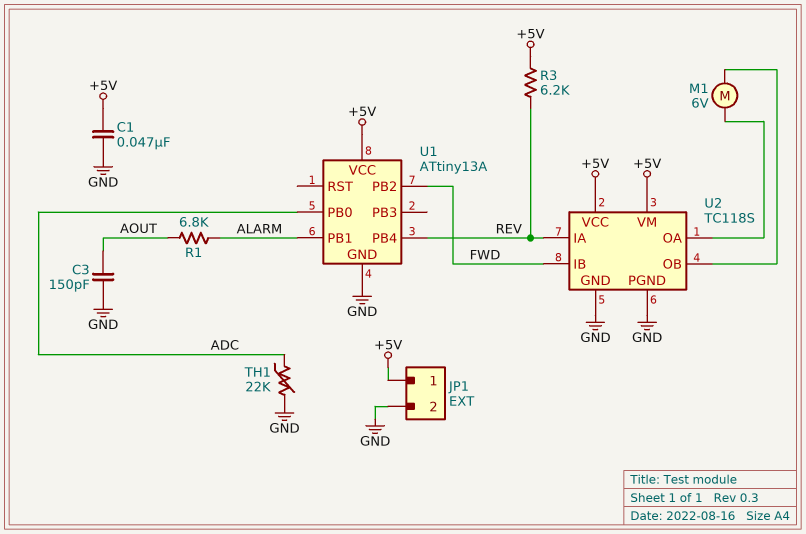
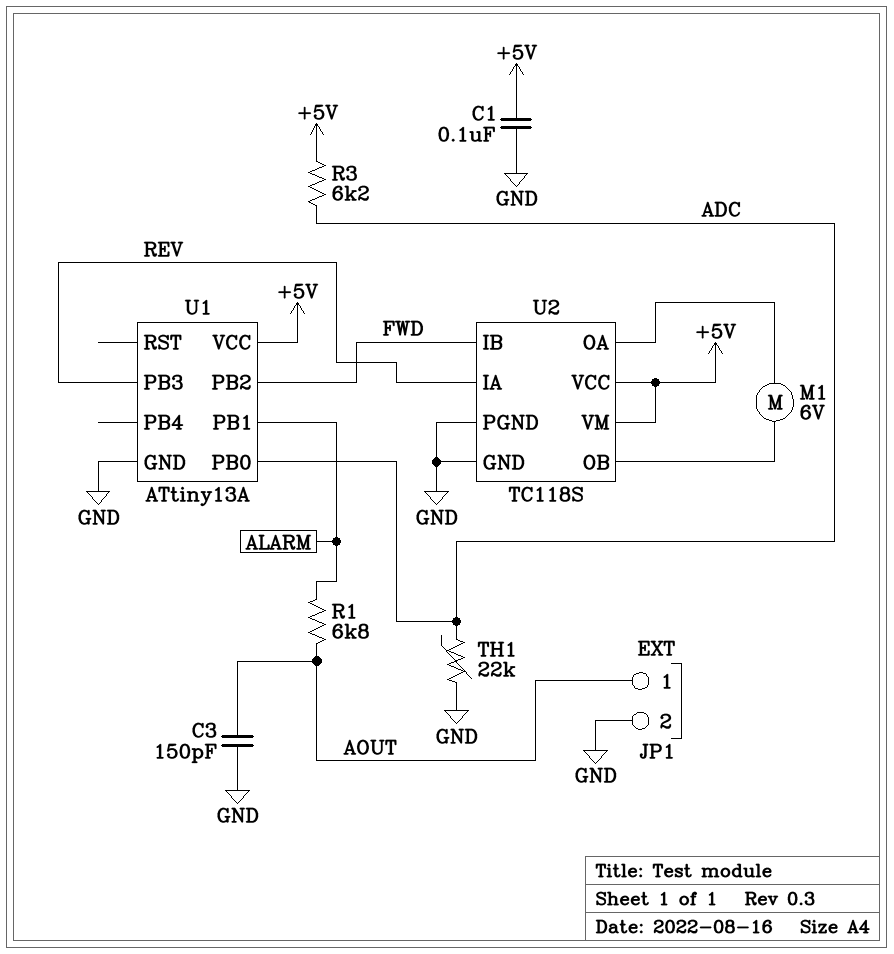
C1: 47nF (+5V, GND) -> 100nF (+5V, GND)
JP1 pin 1: +5V -> AOUT
R3: 6.2k (+5V, REV) -> 6.2k (+5V, ADC)
U1 pin PB3: none -> REV
U1 pin PB4: REV -> none

